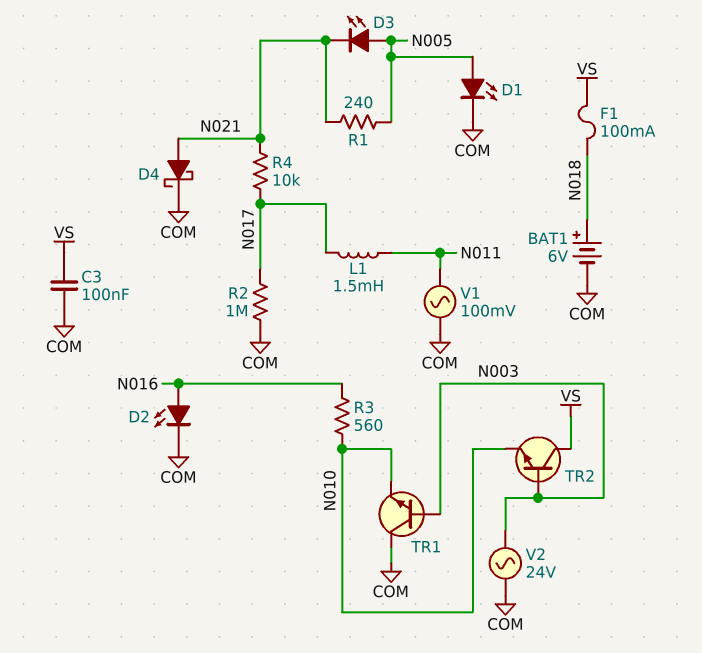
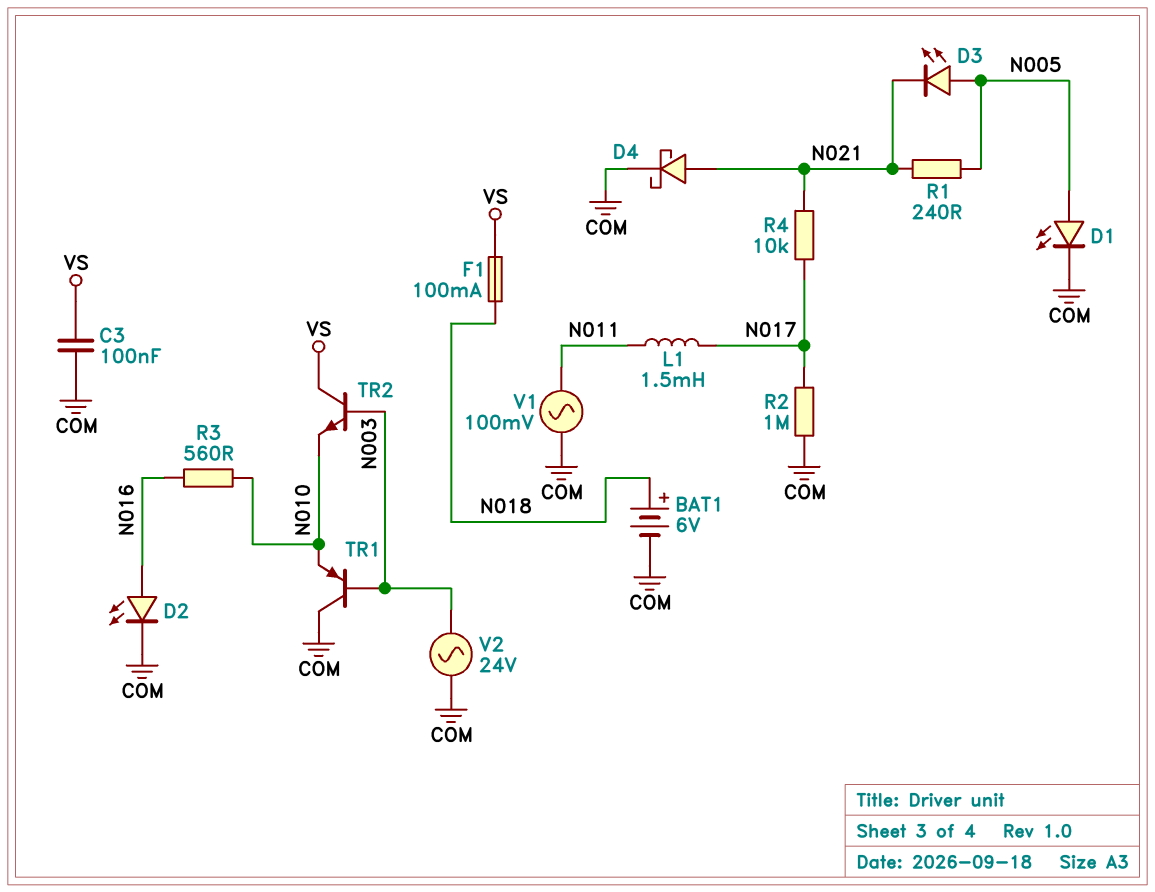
TR1: NPN (B N003, C COM, E N010) -> PNP (B N003, C COM, E N010)

